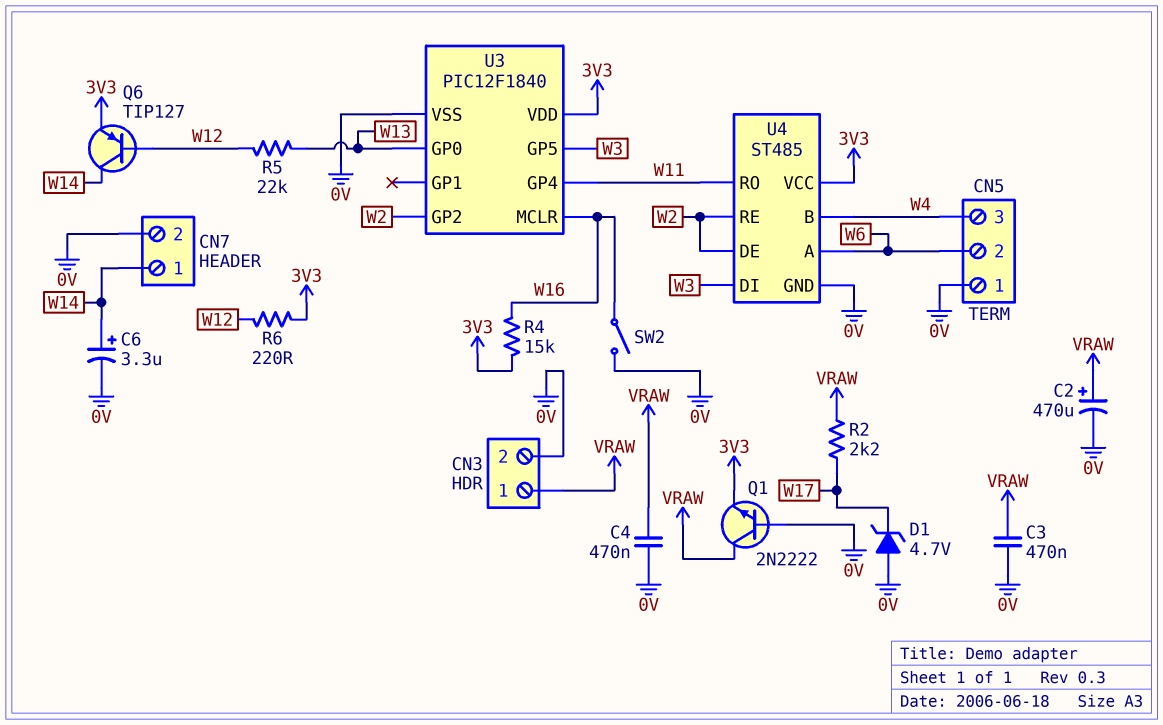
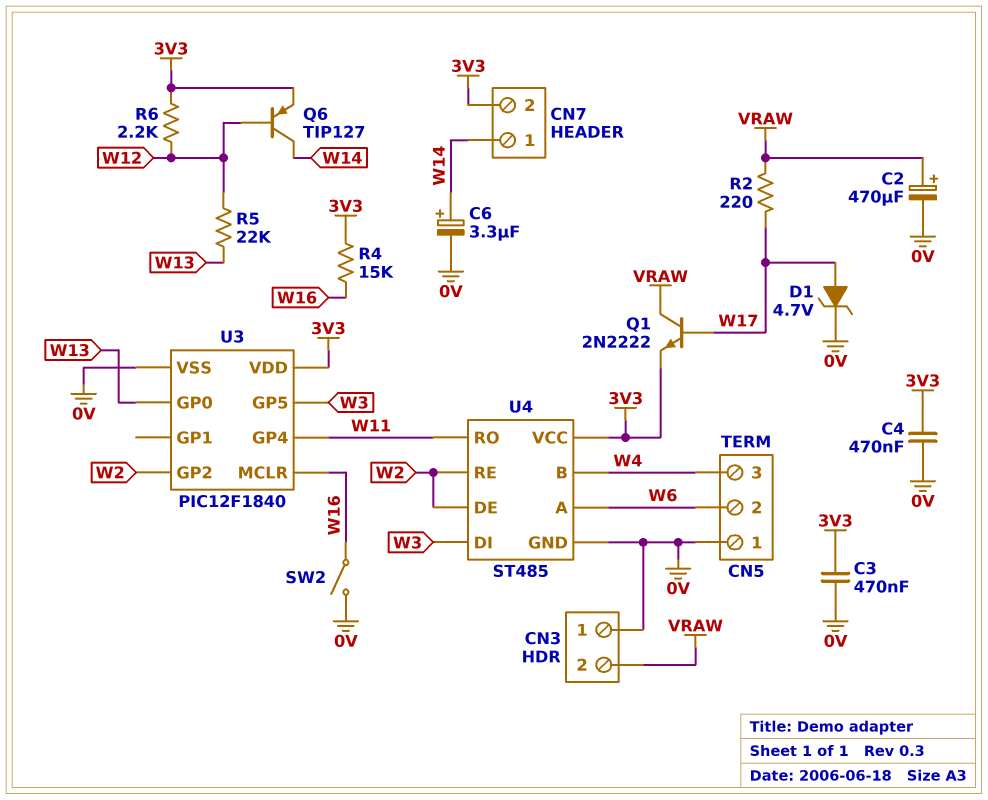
C3: 470nF (0V, VRAW) -> 470nF (0V, 3V3)
C4: 470nF (0V, VRAW) -> 470nF (0V, 3V3)
CN3 pin 1: VRAW -> 0V
CN3 pin 2: 0V -> VRAW
CN7 pin 2: 0V -> 3V3
D1: zener 4.7V (A 0V, K W17) -> zener 4.7V (A W17, K 0V)
Q1: NPN 2N2222 (B 0V, C VRAW, E 3V3) -> NPN 2N2222 (B W17, C VRAW, E 3V3)
R2: 2.2k (VRAW, W17) -> 220 (VRAW, W17)
R6: 220 (3V3, W12) -> 2.2k (3V3, W12)

